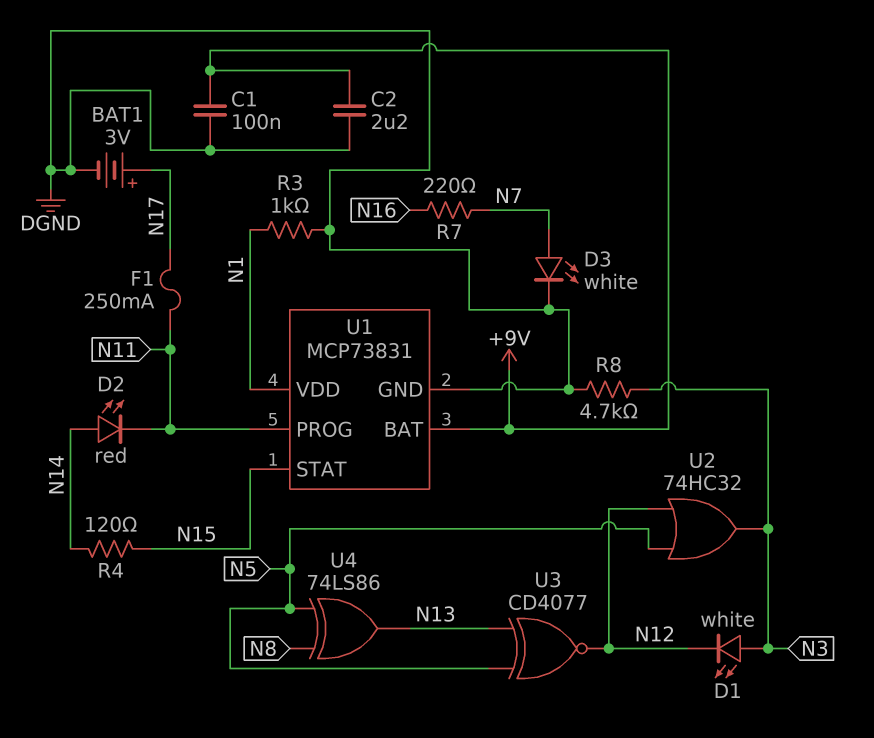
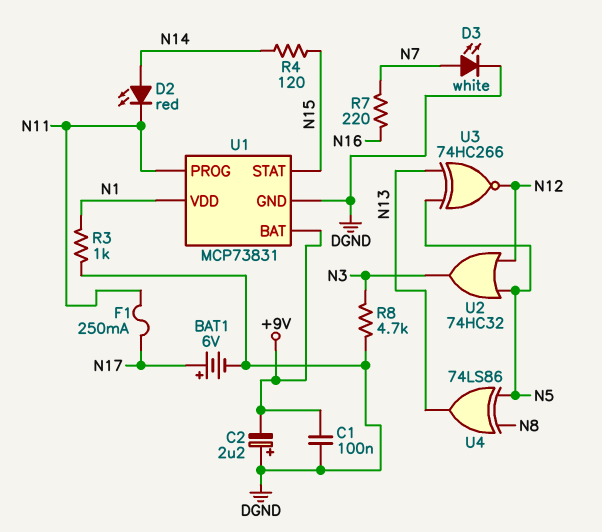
BAT1: 3V (plus N17, minus DGND) -> 6V (plus N17, minus DGND)
C2: 2.2uF (+9V, DGND) -> 2.2uF (plus DGND, minus +9V)
D1: LED white (A N3, K N12) -> none
U3: XNOR CD4077 (in N5, in N13, out N12) -> XNOR 74HC266 (in N5, in N13, out N12)

